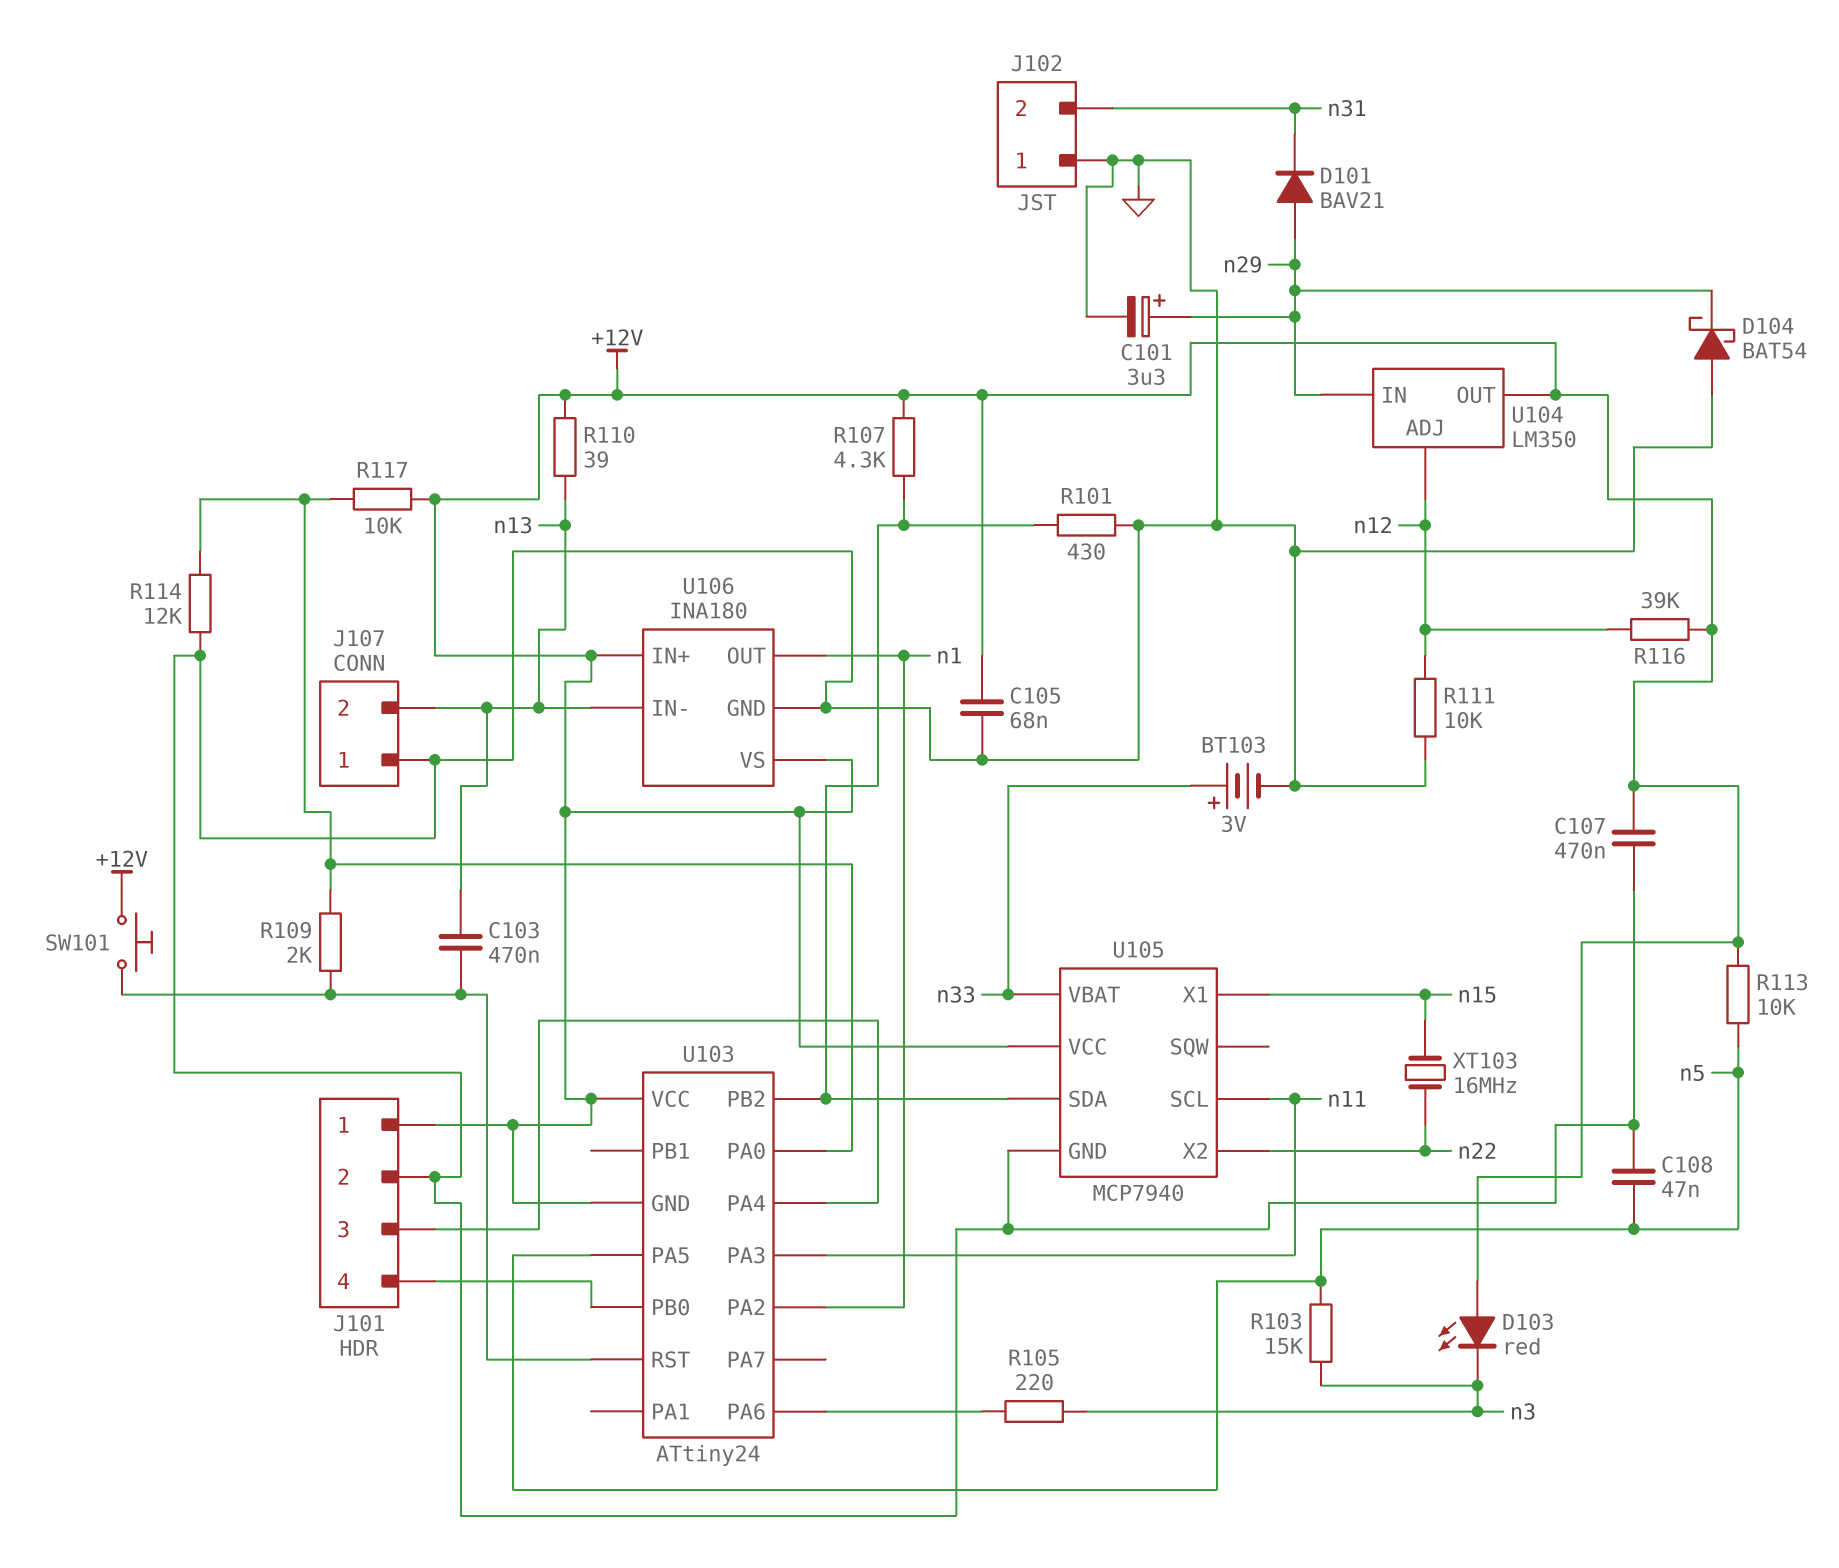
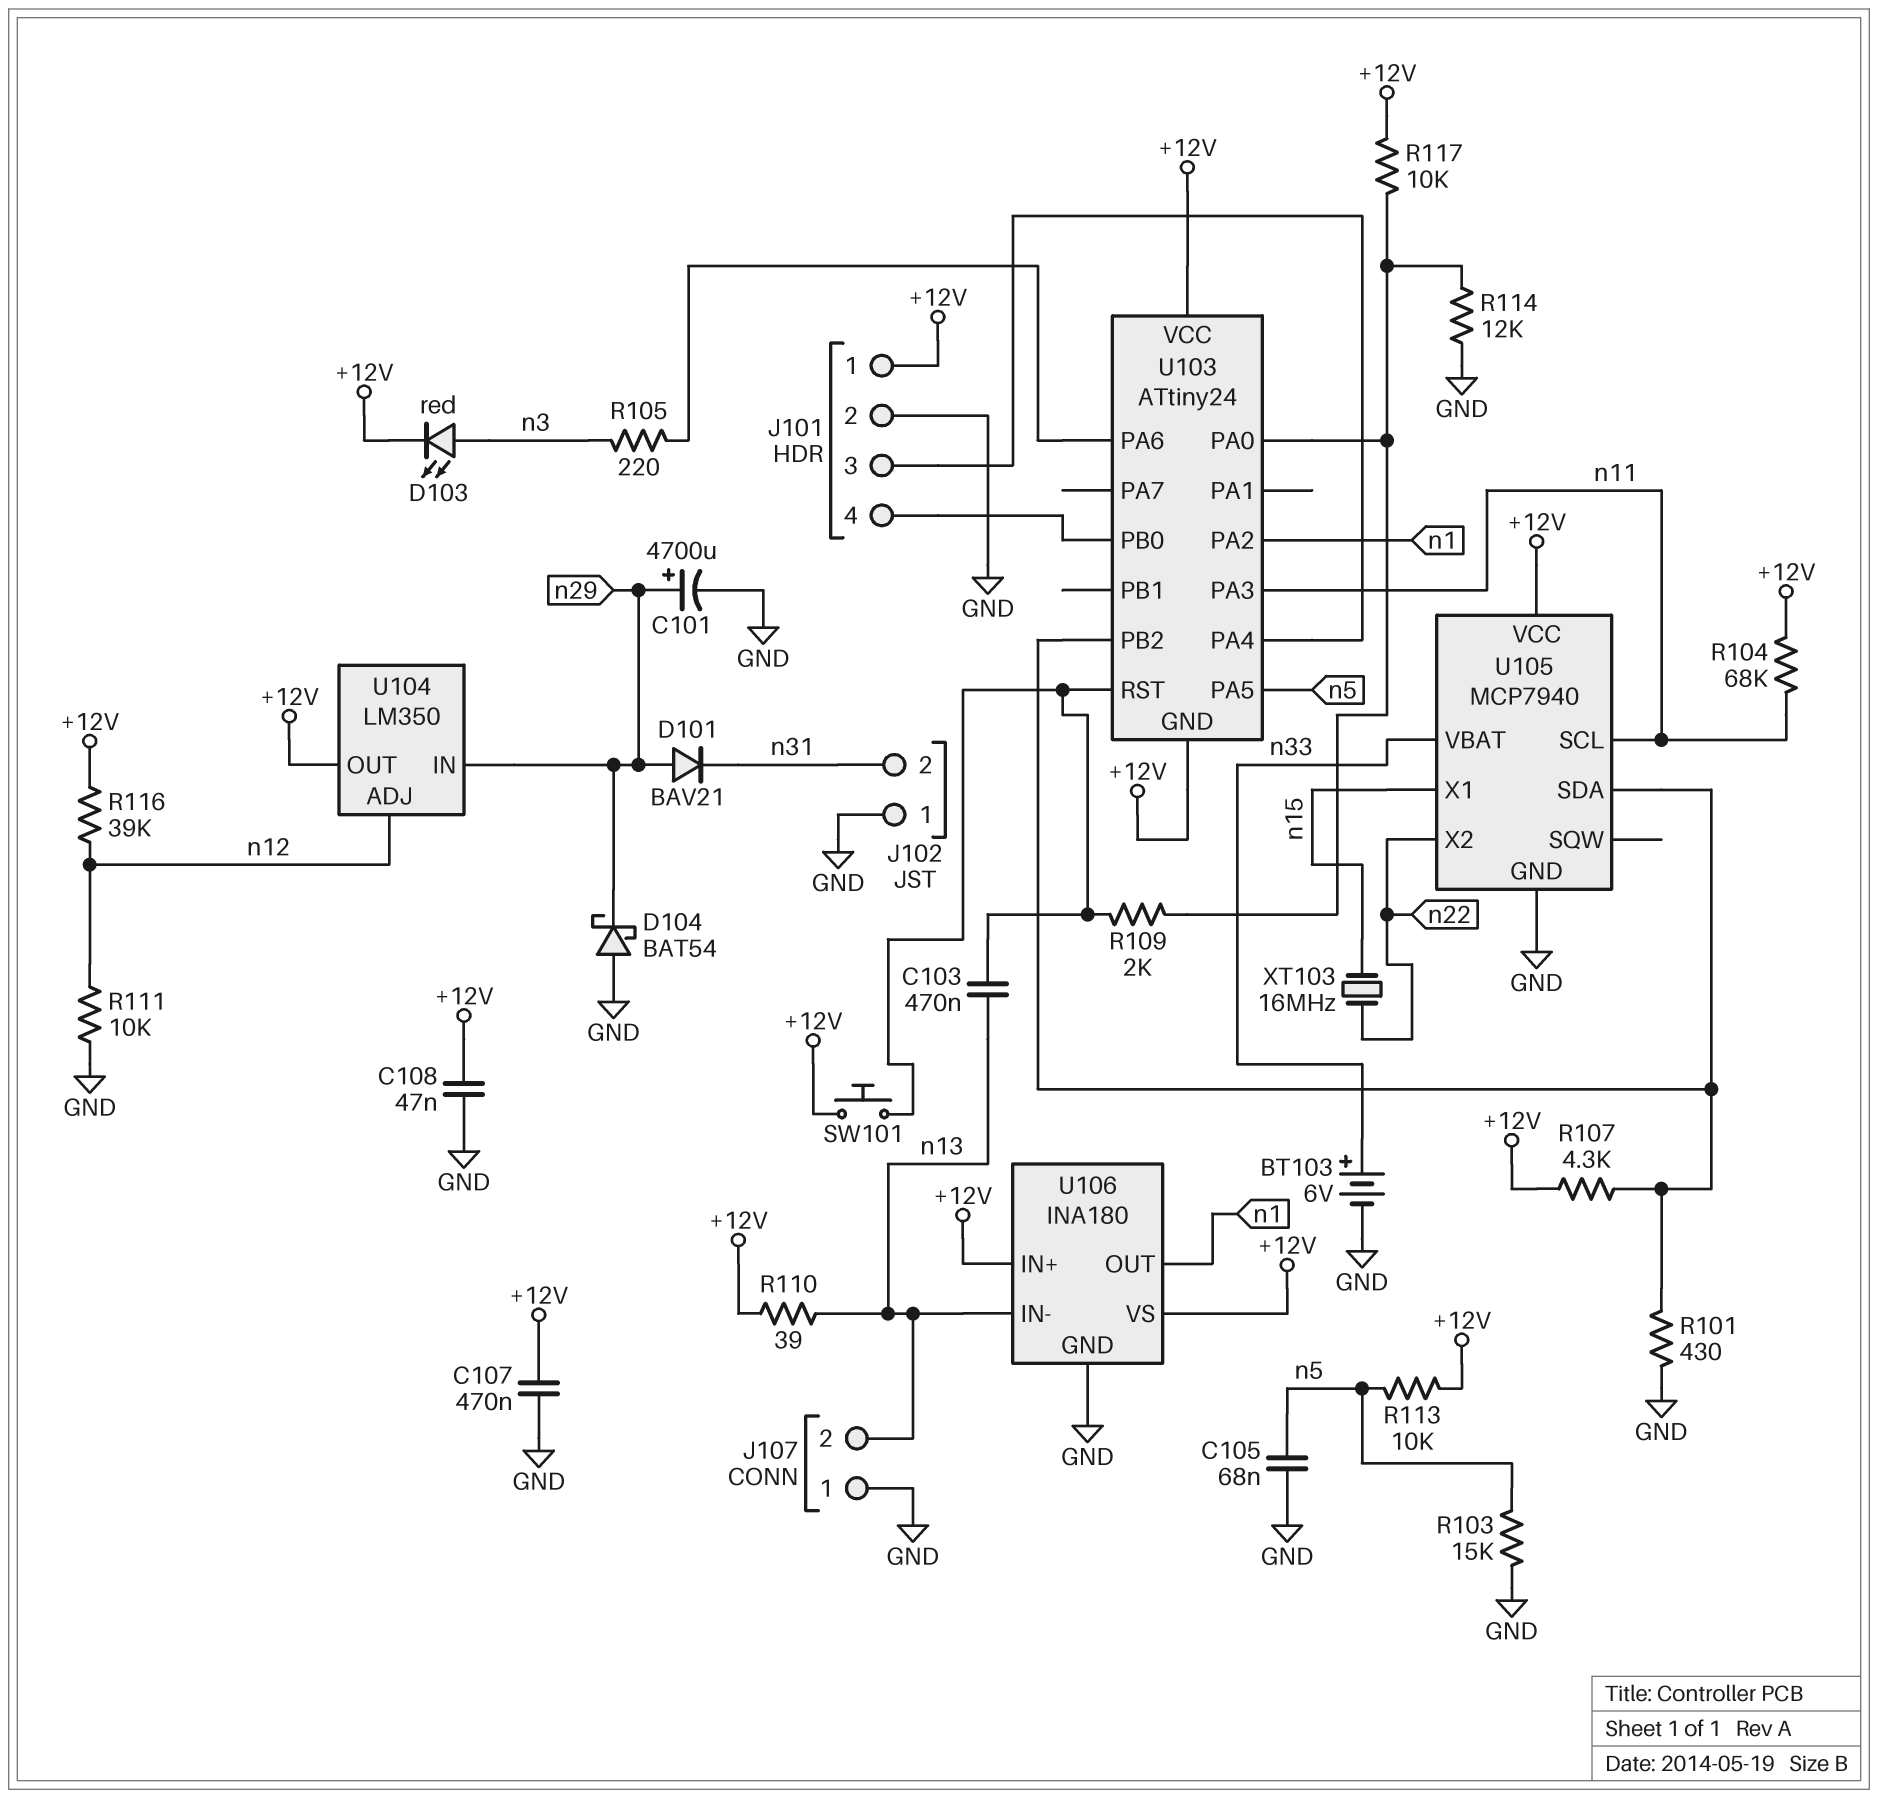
BT103: 3V (plus n33, minus GND) -> 6V (plus n33, minus GND)
C101: 3.3uF (plus n29, minus GND) -> 4700uF (plus n29, minus GND)
C105: 68nF (+12V, GND) -> 68nF (GND, n5)
C108: 47nF (GND, n5) -> 47nF (+12V, GND)
D103: LED red (A +12V, K n3) -> LED red (A n3, K +12V)
R103: 15k (n3, n5) -> 15k (GND, n5)
R104: none -> 68k (+12V, n11)

